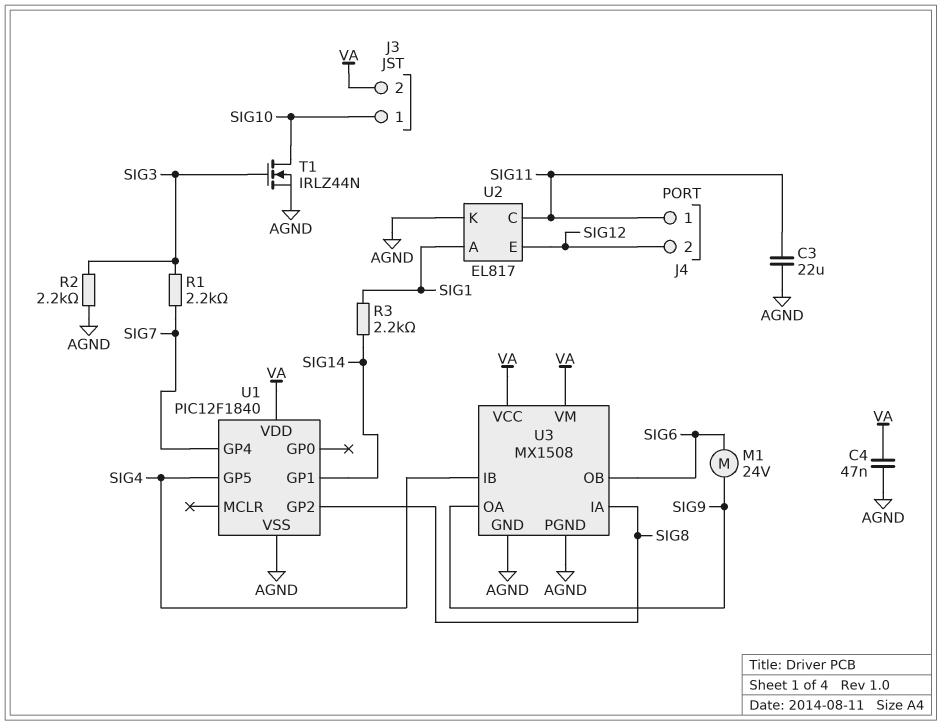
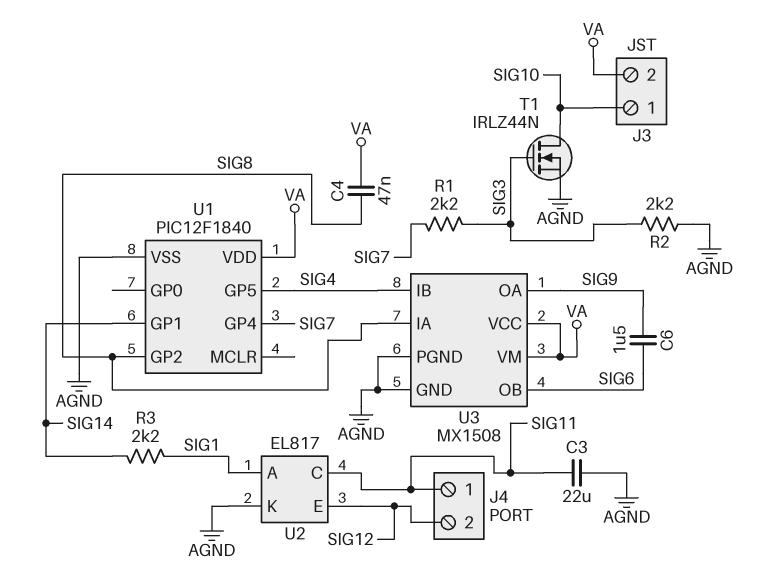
C4: 47nF (AGND, VA) -> 47nF (SIG8, VA)
C6: none -> 1.5uF (SIG6, SIG9)
M1: motor 24V (SIG6, SIG9) -> none

